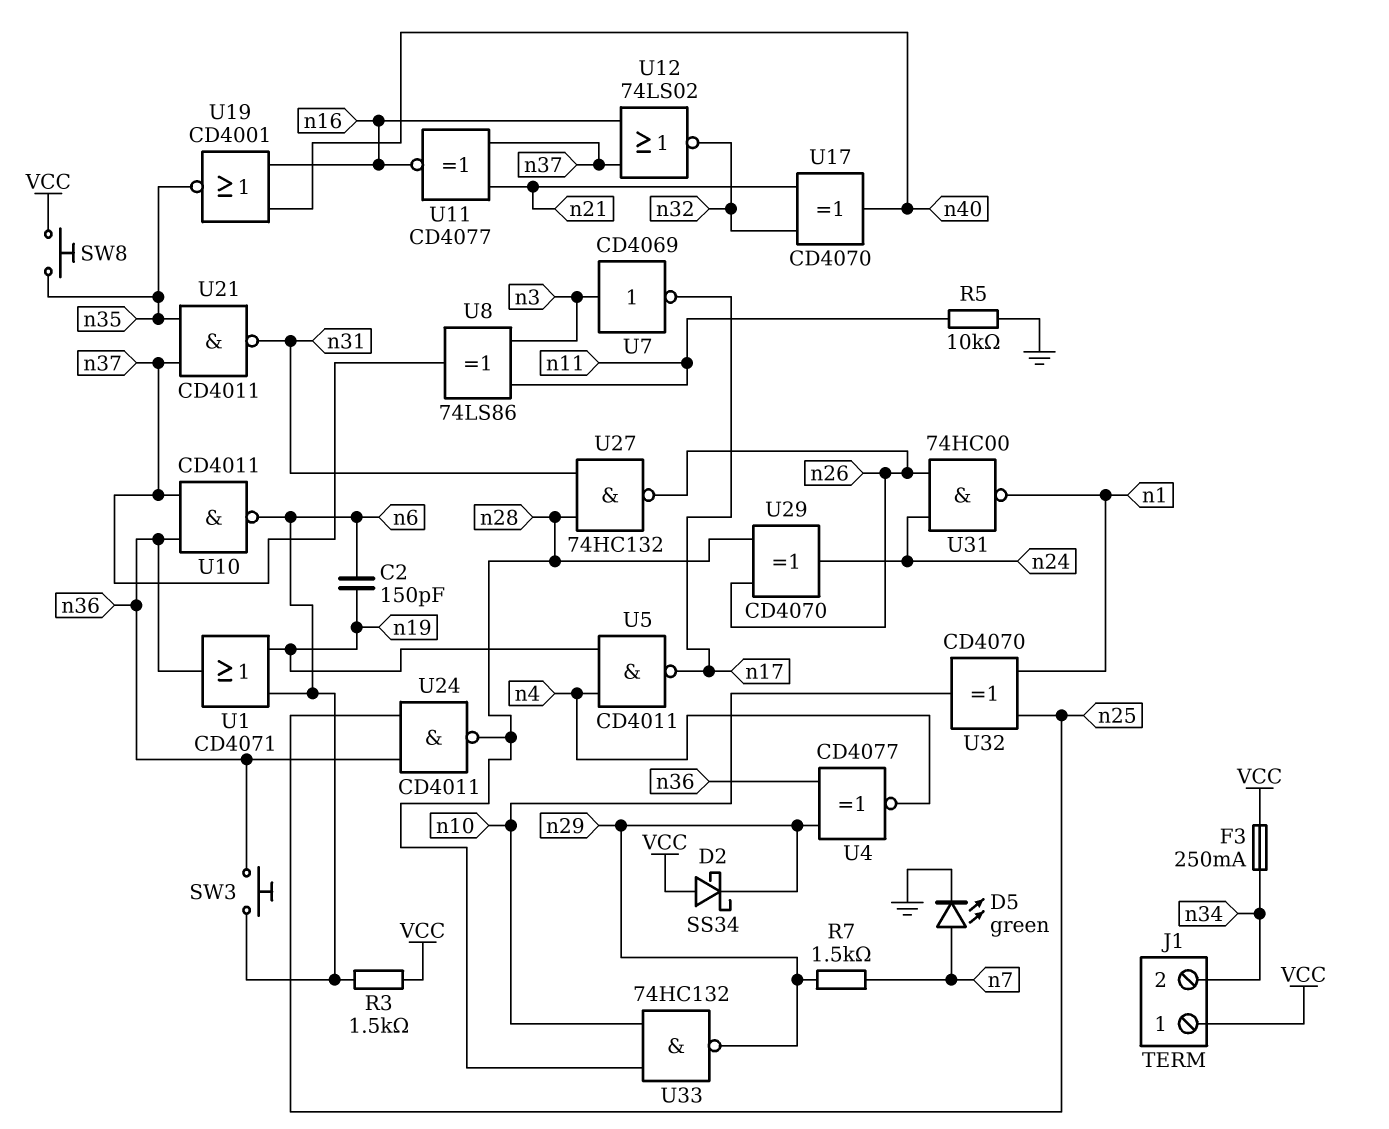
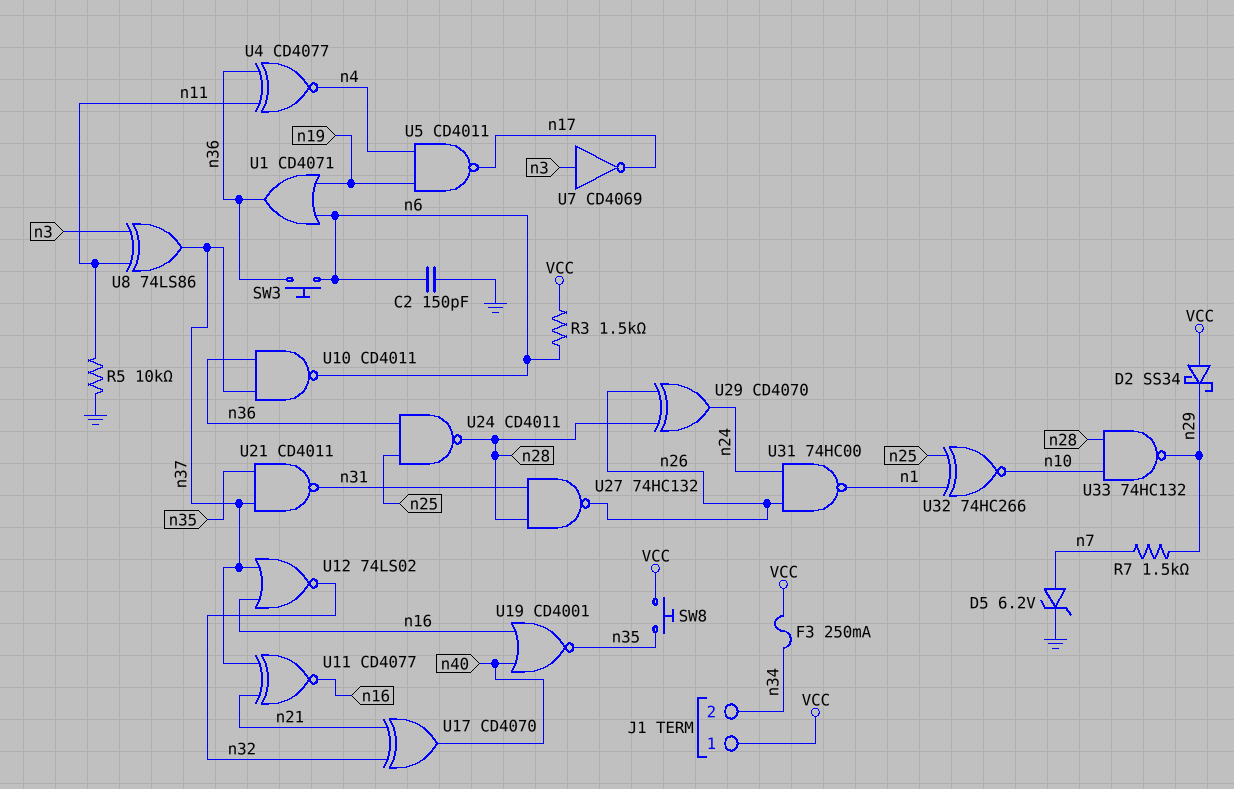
C2: 150pF (n6, n19) -> 150pF (GND, n6)
D5: LED green (A n7, K GND) -> zener 6.2V (A n7, K GND)
U4: XNOR CD4077 (in n29, in n36, out n4) -> XNOR CD4077 (in n11, in n36, out n4)
U32: XOR CD4070 (in n1, in n25, out n10) -> XNOR 74HC266 (in n1, in n25, out n10)

